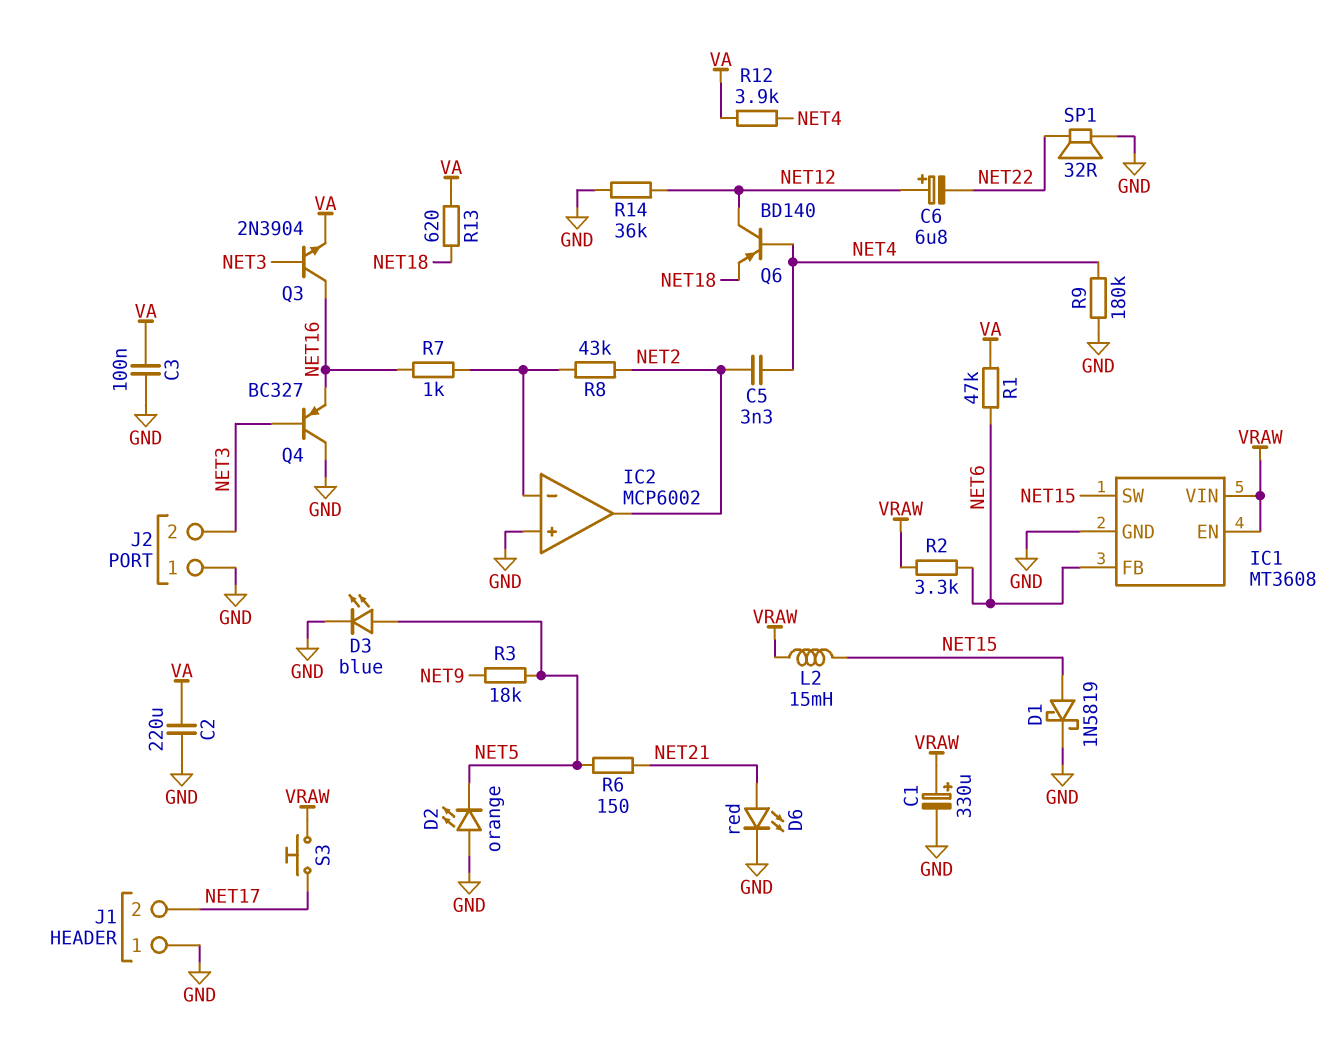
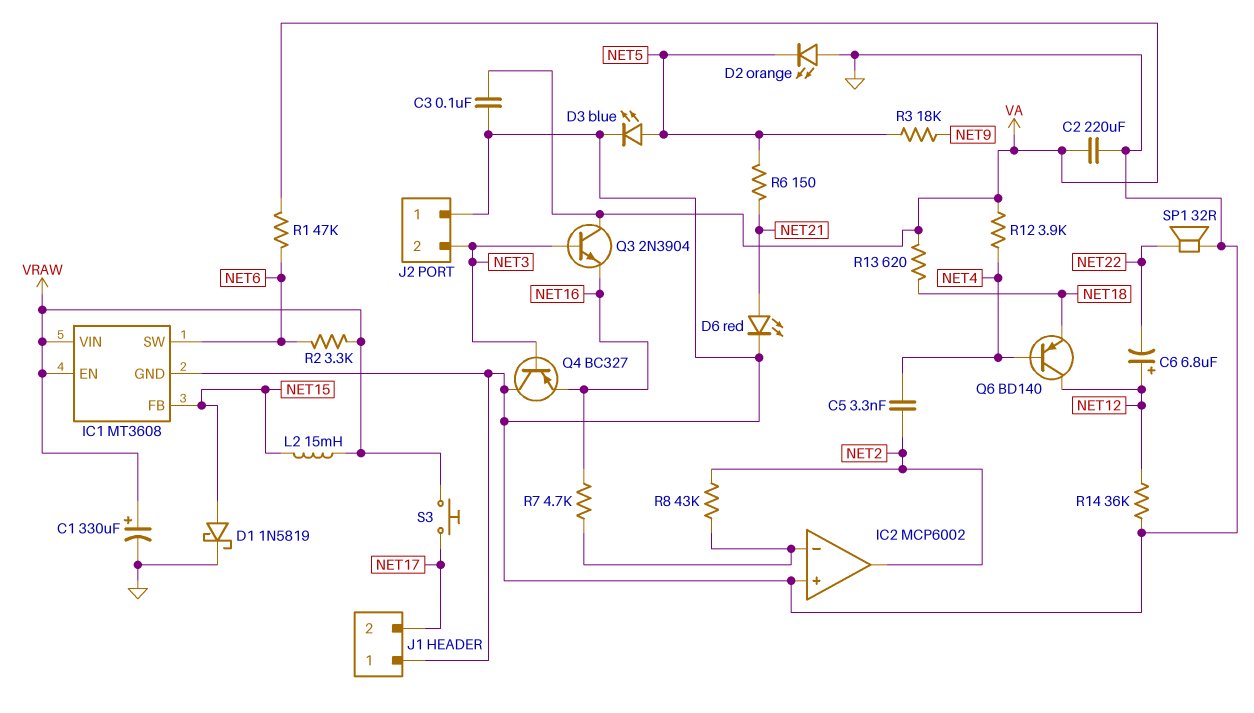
IC1 pin FB: NET6 -> NET15
IC1 pin SW: NET15 -> NET6
Q3: NPN 2N3904 (B NET3, C NET16, E VA) -> NPN 2N3904 (B NET3, C VA, E NET16)
R7: 1k (IC2/in-, NET16) -> 4.7k (IC2/in-, NET16)
R9: 180k (GND, NET4) -> none

